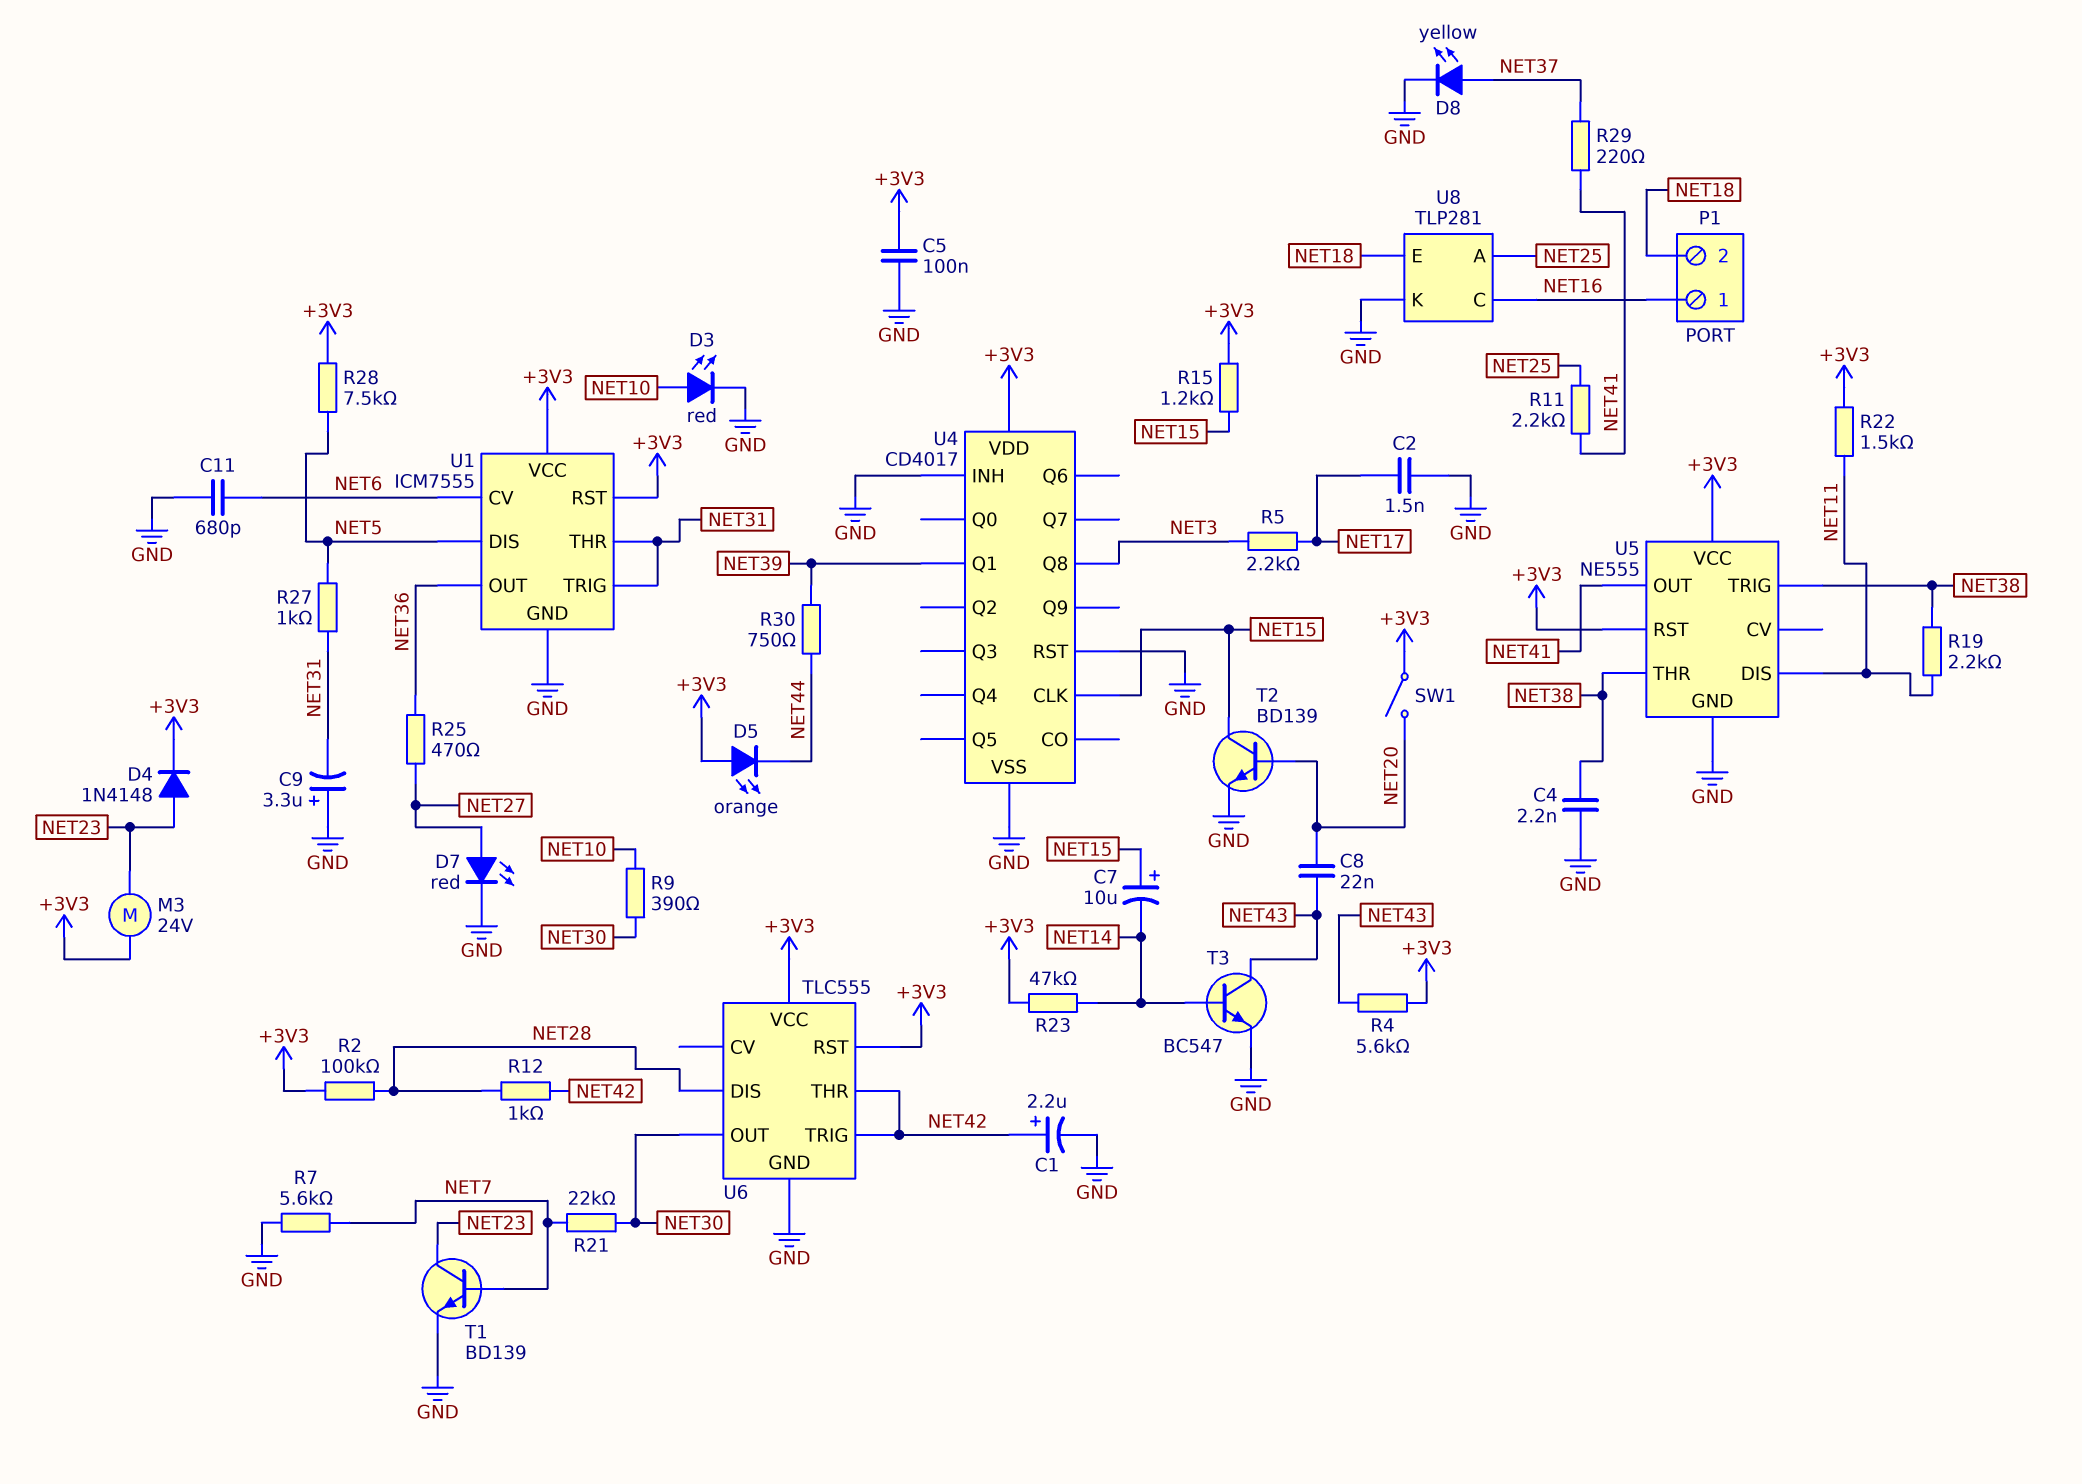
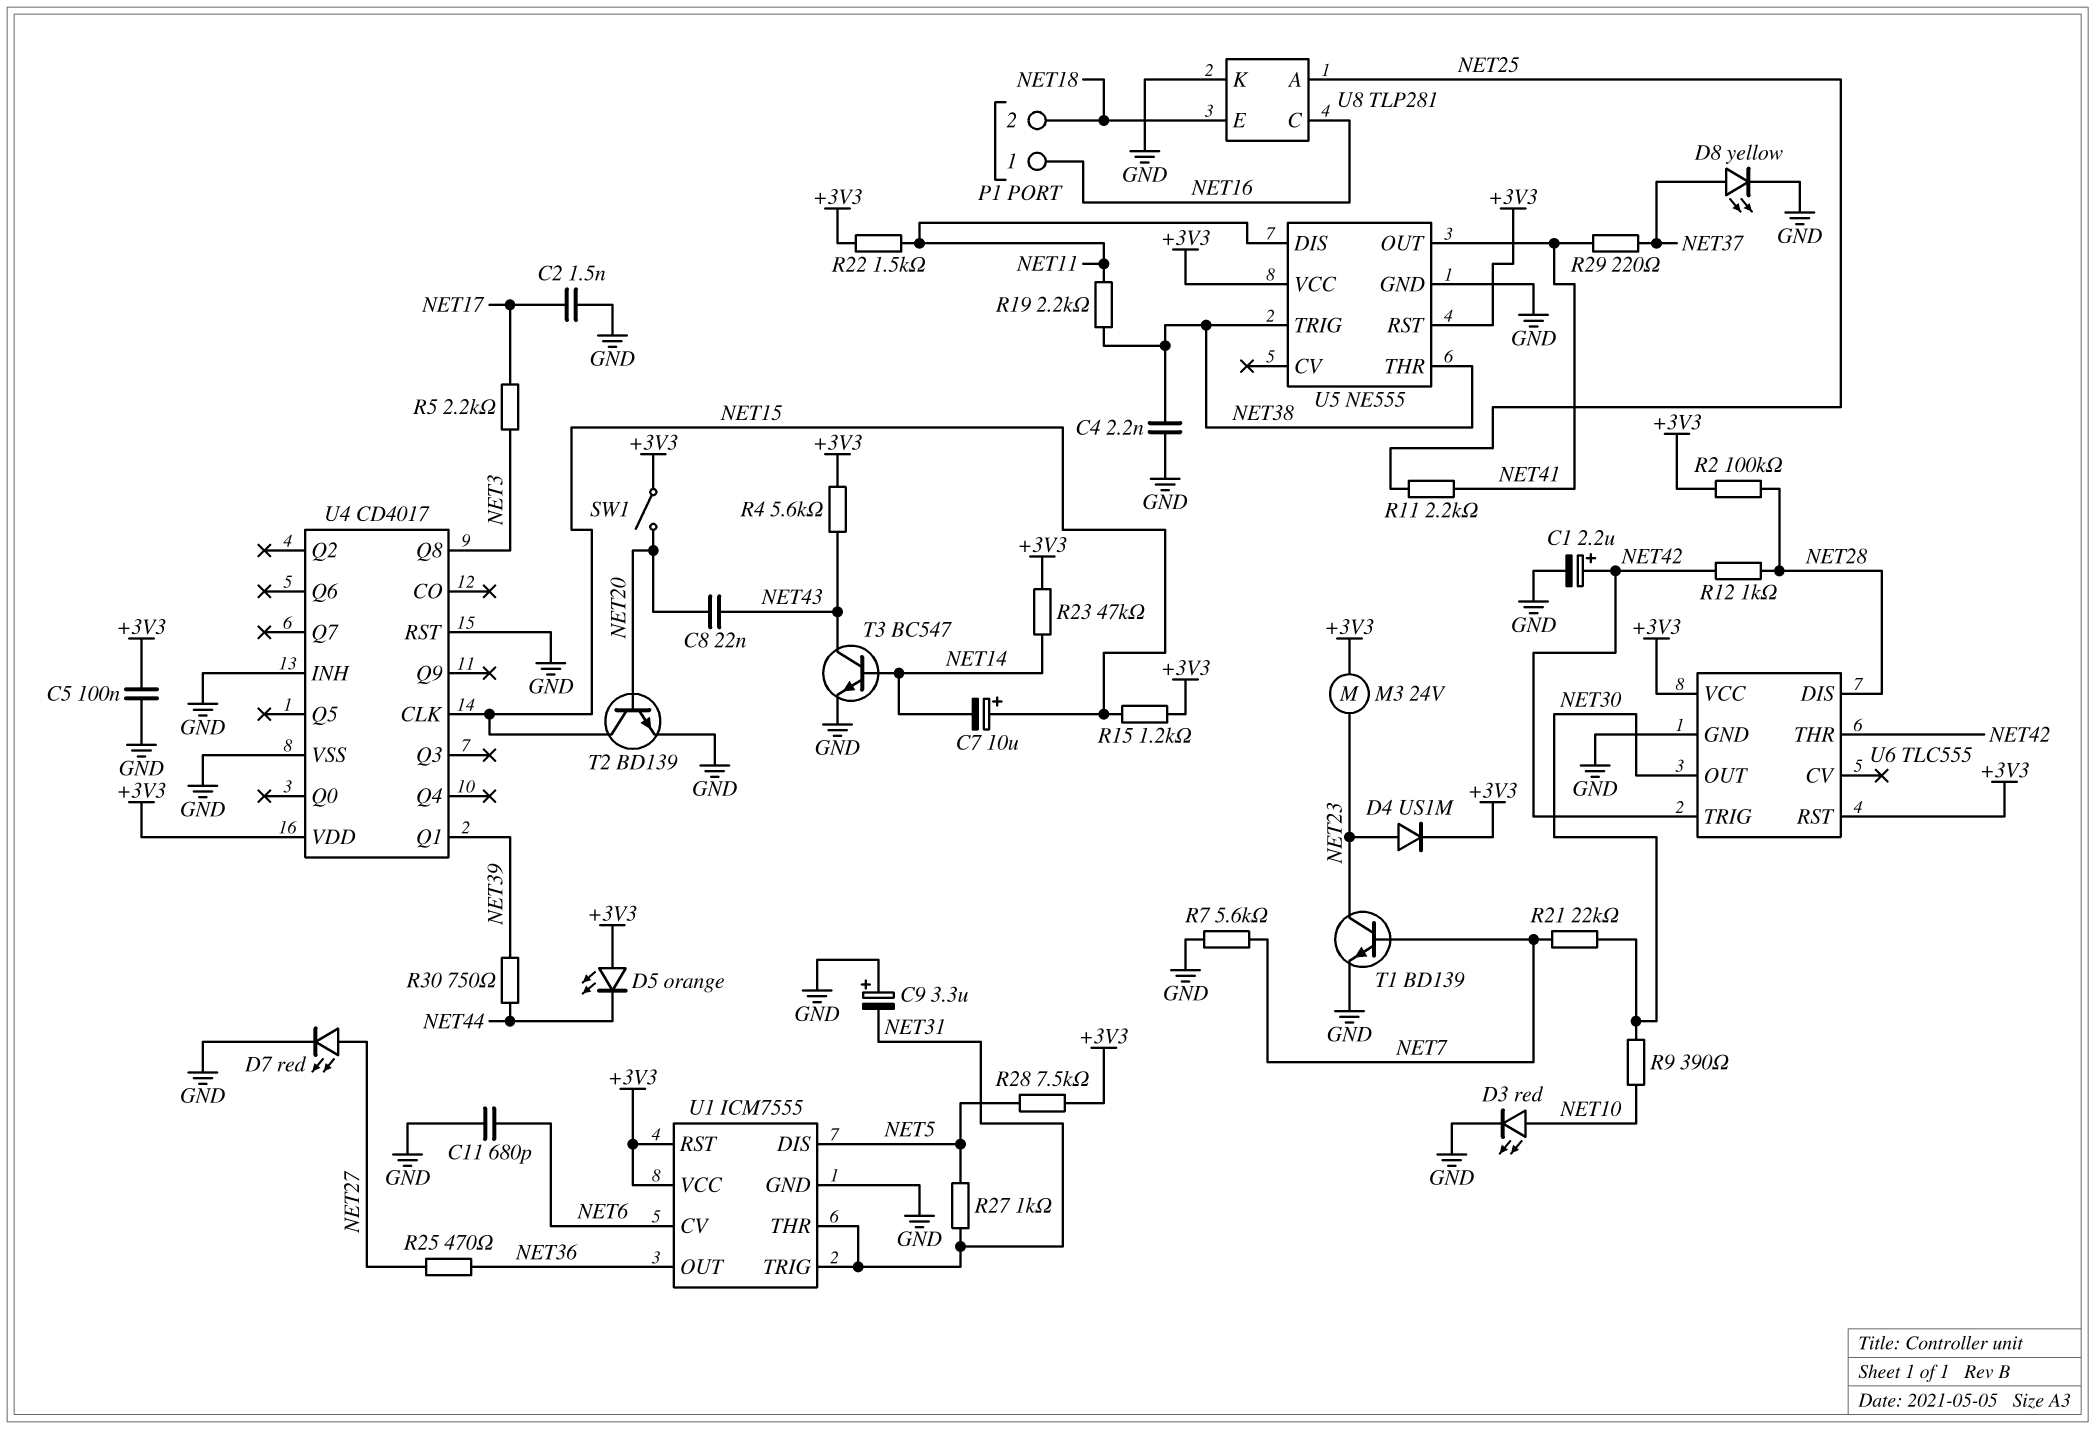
D4: diode 1N4148 (A NET23, K +3V3) -> diode US1M (A NET23, K +3V3)

